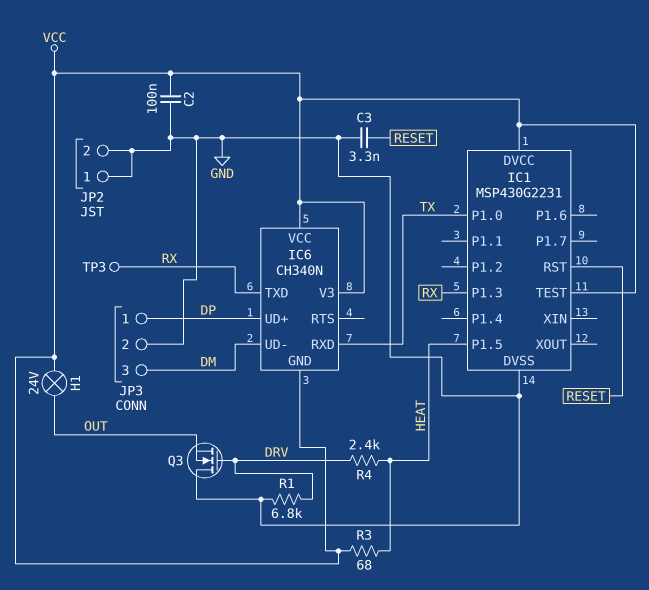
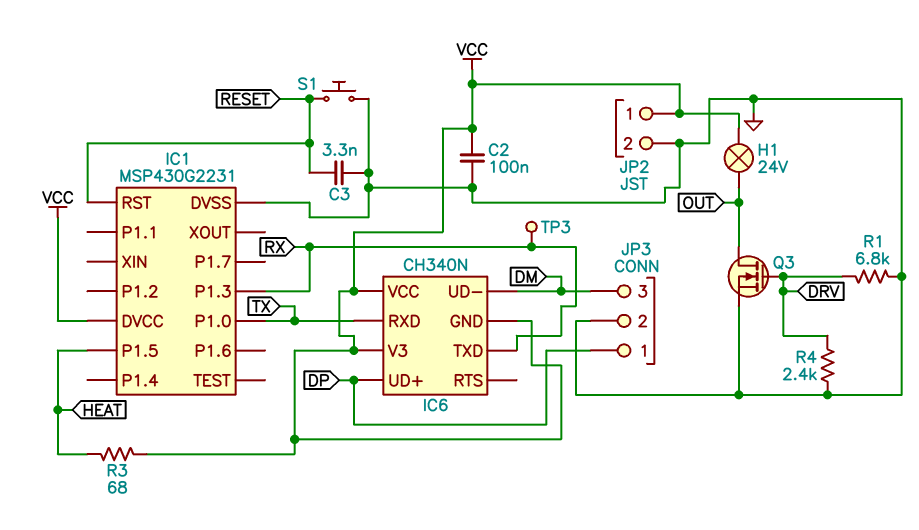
IC1 pin TEST: VCC -> none
JP2 pin 1: GND -> VCC
Q3: NMOS (G DRV, D GND, S OUT) -> NMOS (G DRV, D OUT, S GND)
R4: 2.4k (DRV, HEAT) -> 2.4k (DRV, GND)
S1: none -> button (GND, RESET)

